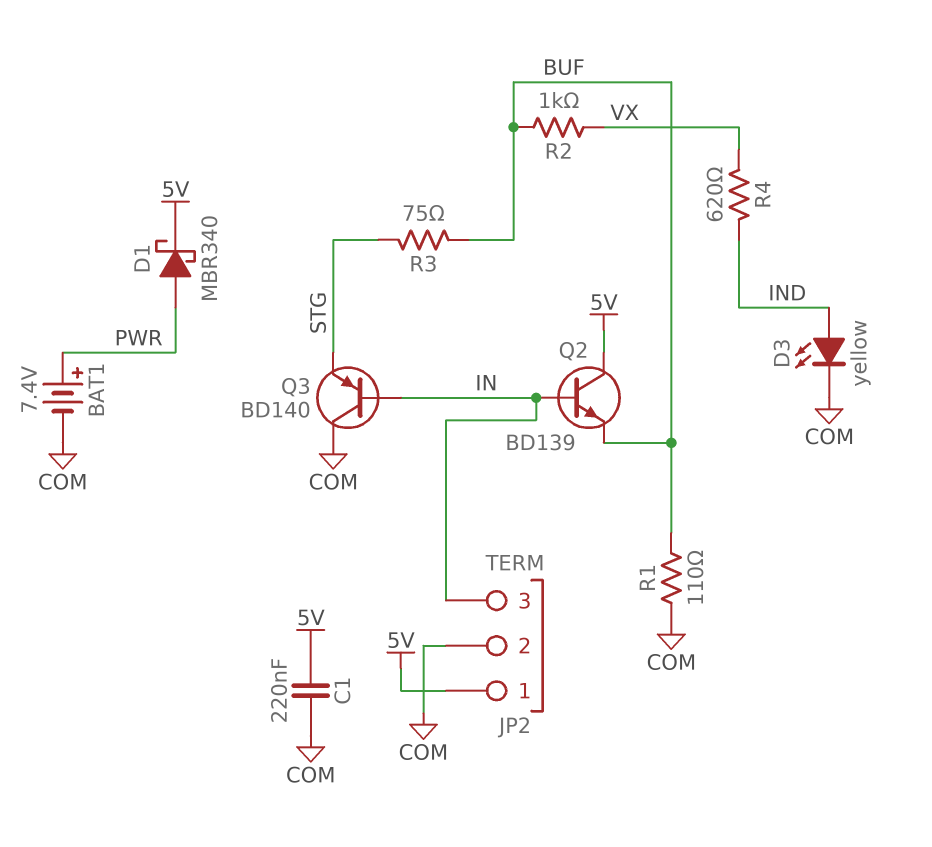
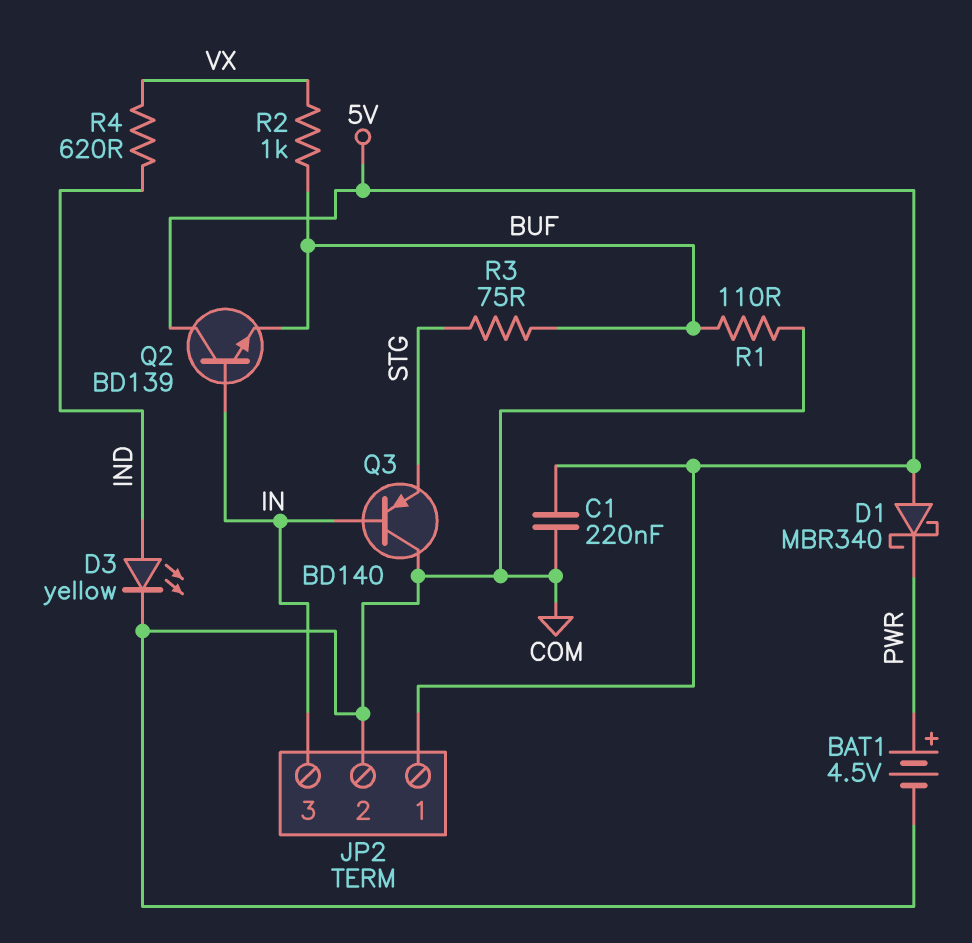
BAT1: 7.4V (plus PWR, minus COM) -> 4.5V (plus PWR, minus COM)
D1: schottky MBR340 (A PWR, K 5V) -> schottky MBR340 (A 5V, K PWR)

